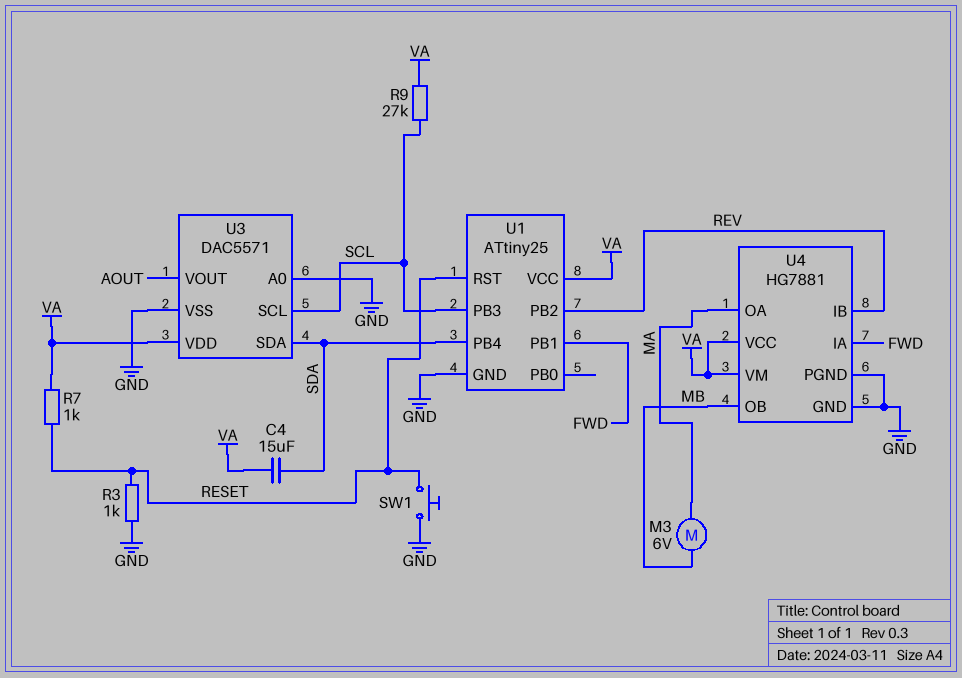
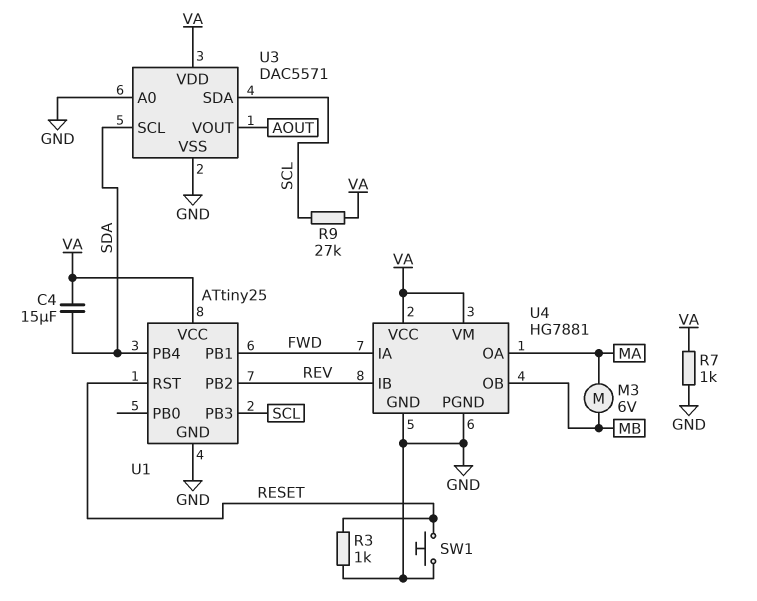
R7: 1k (RESET, VA) -> 1k (GND, VA)
U3 pin SCL: SCL -> SDA
U3 pin SDA: SDA -> SCL

